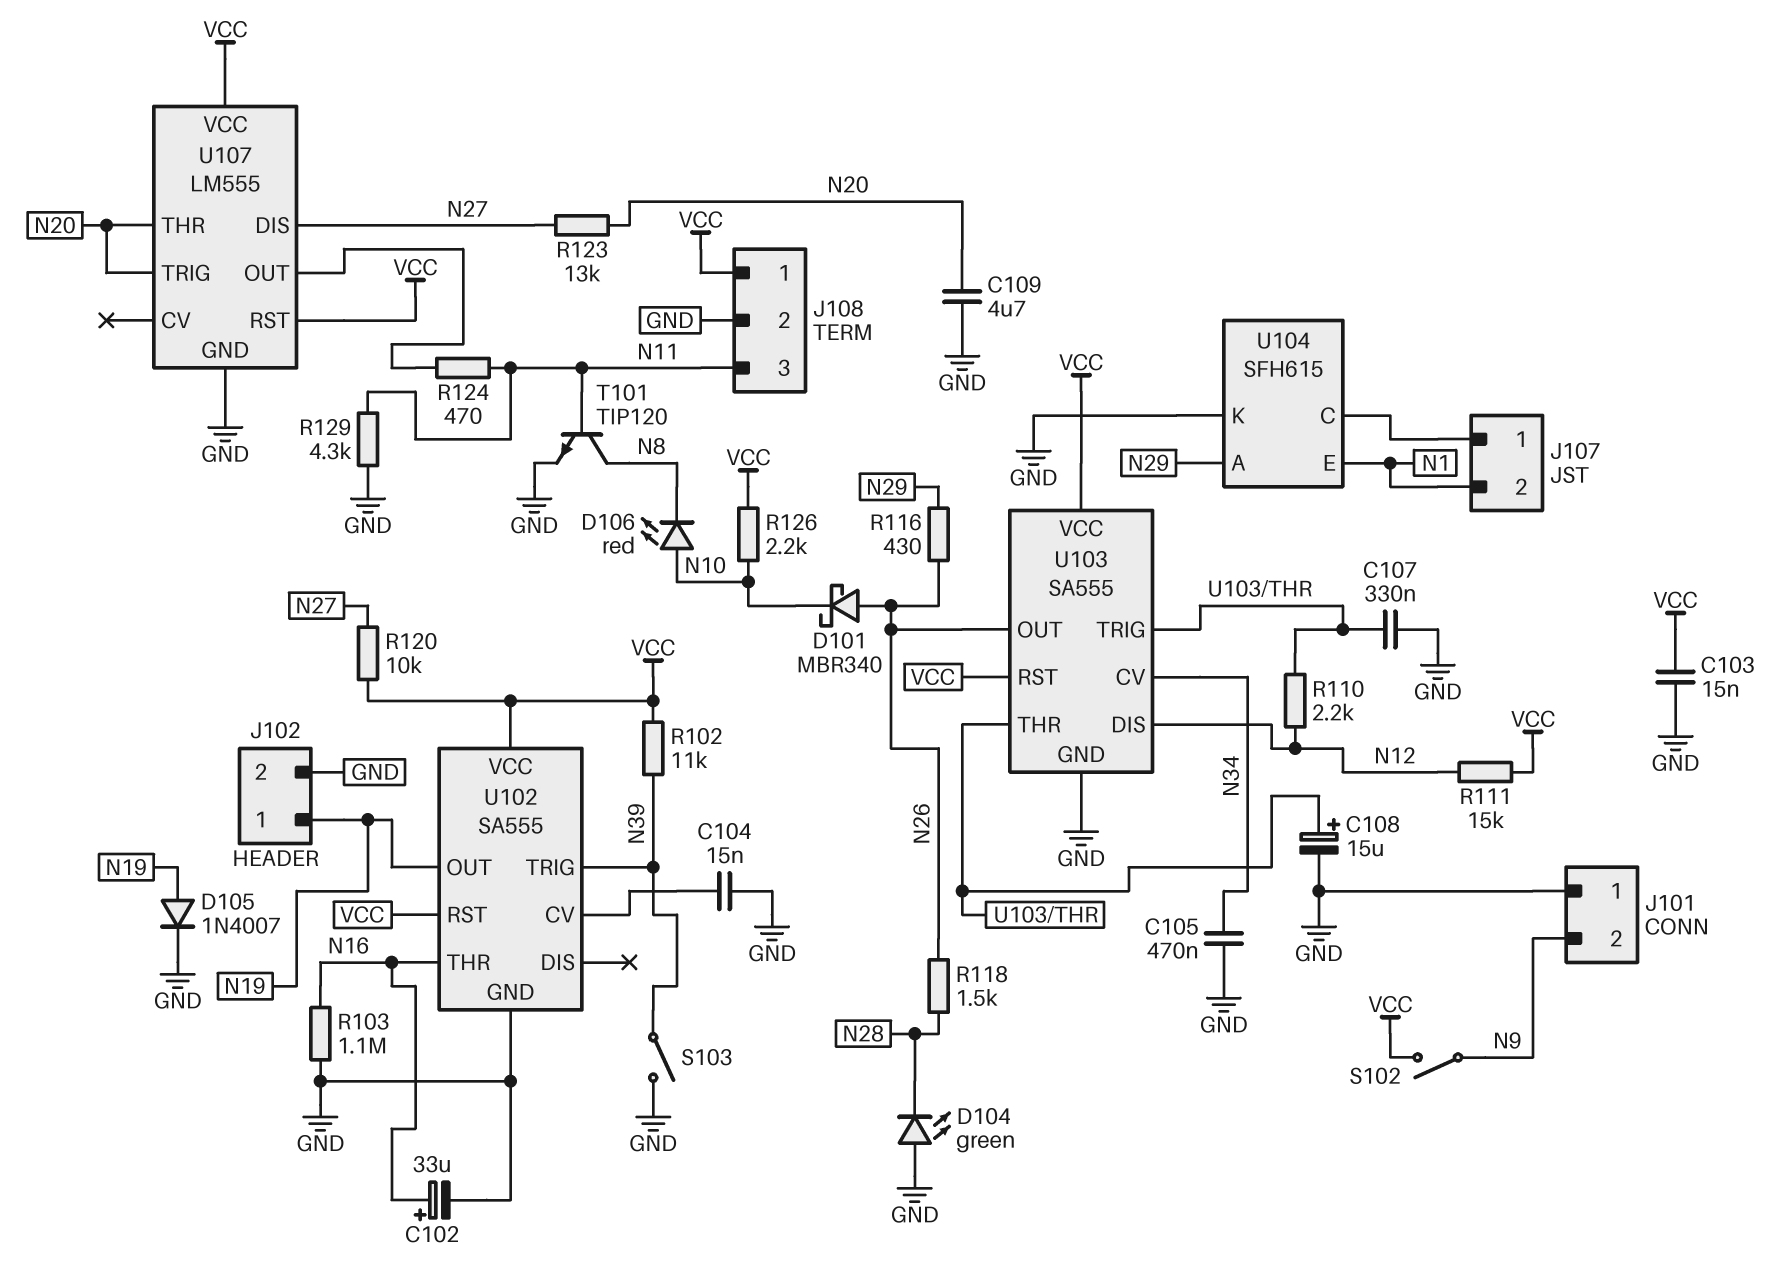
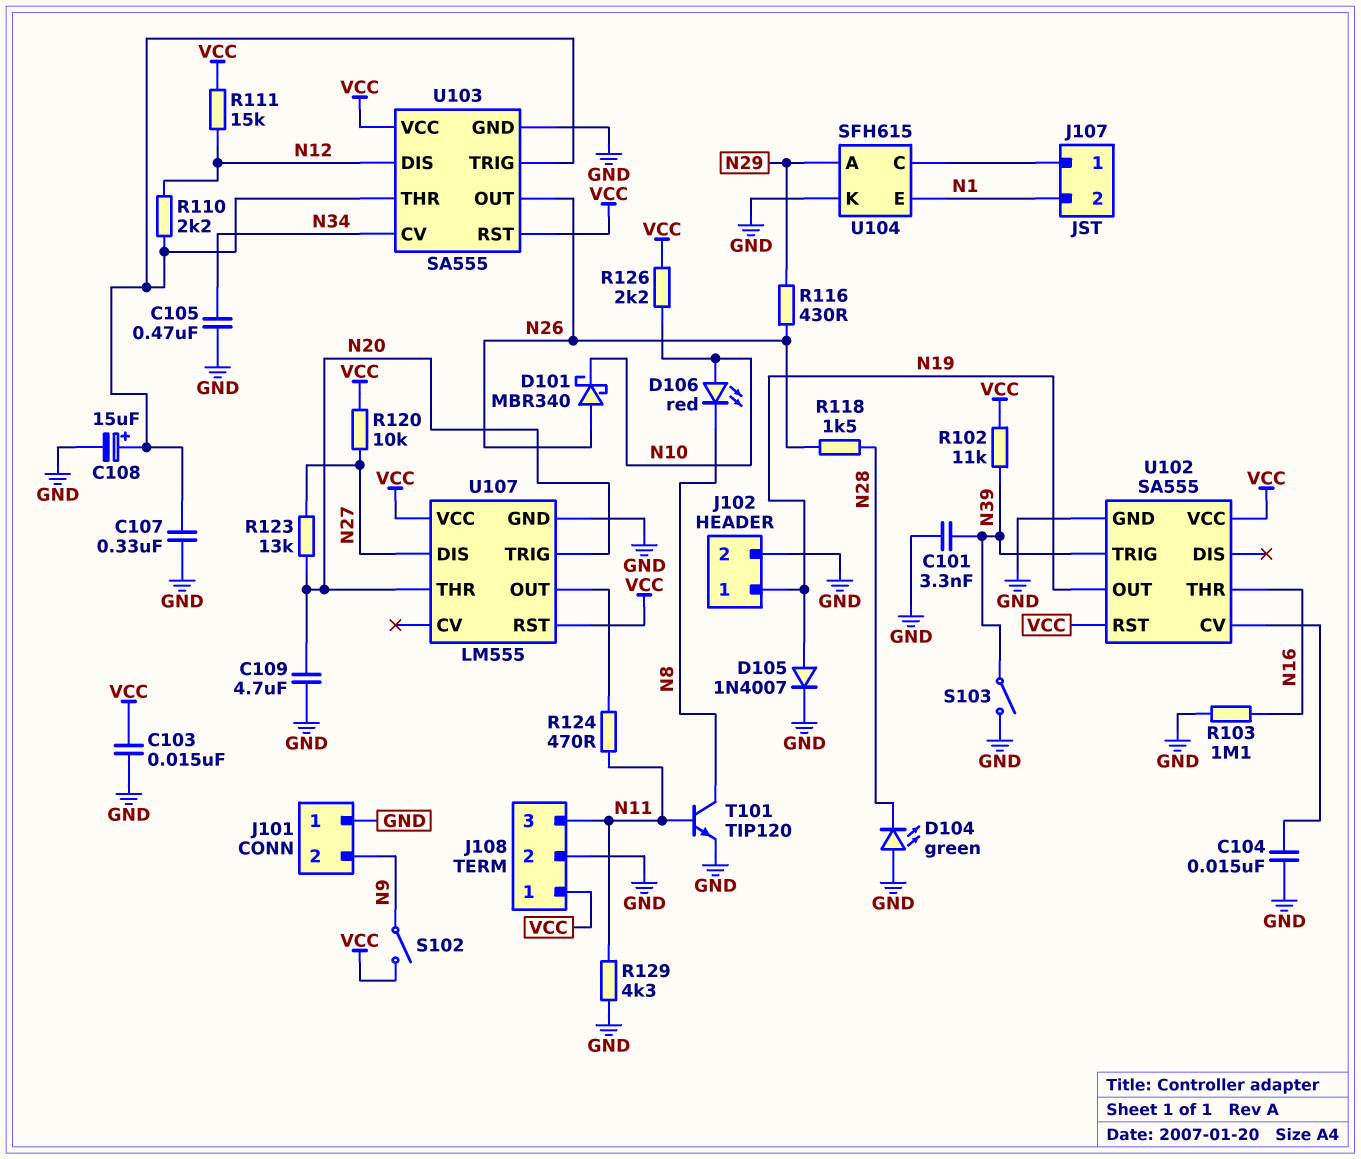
C101: none -> 3.3nF (GND, N39)
C102: 33uF (plus N16, minus GND) -> none

